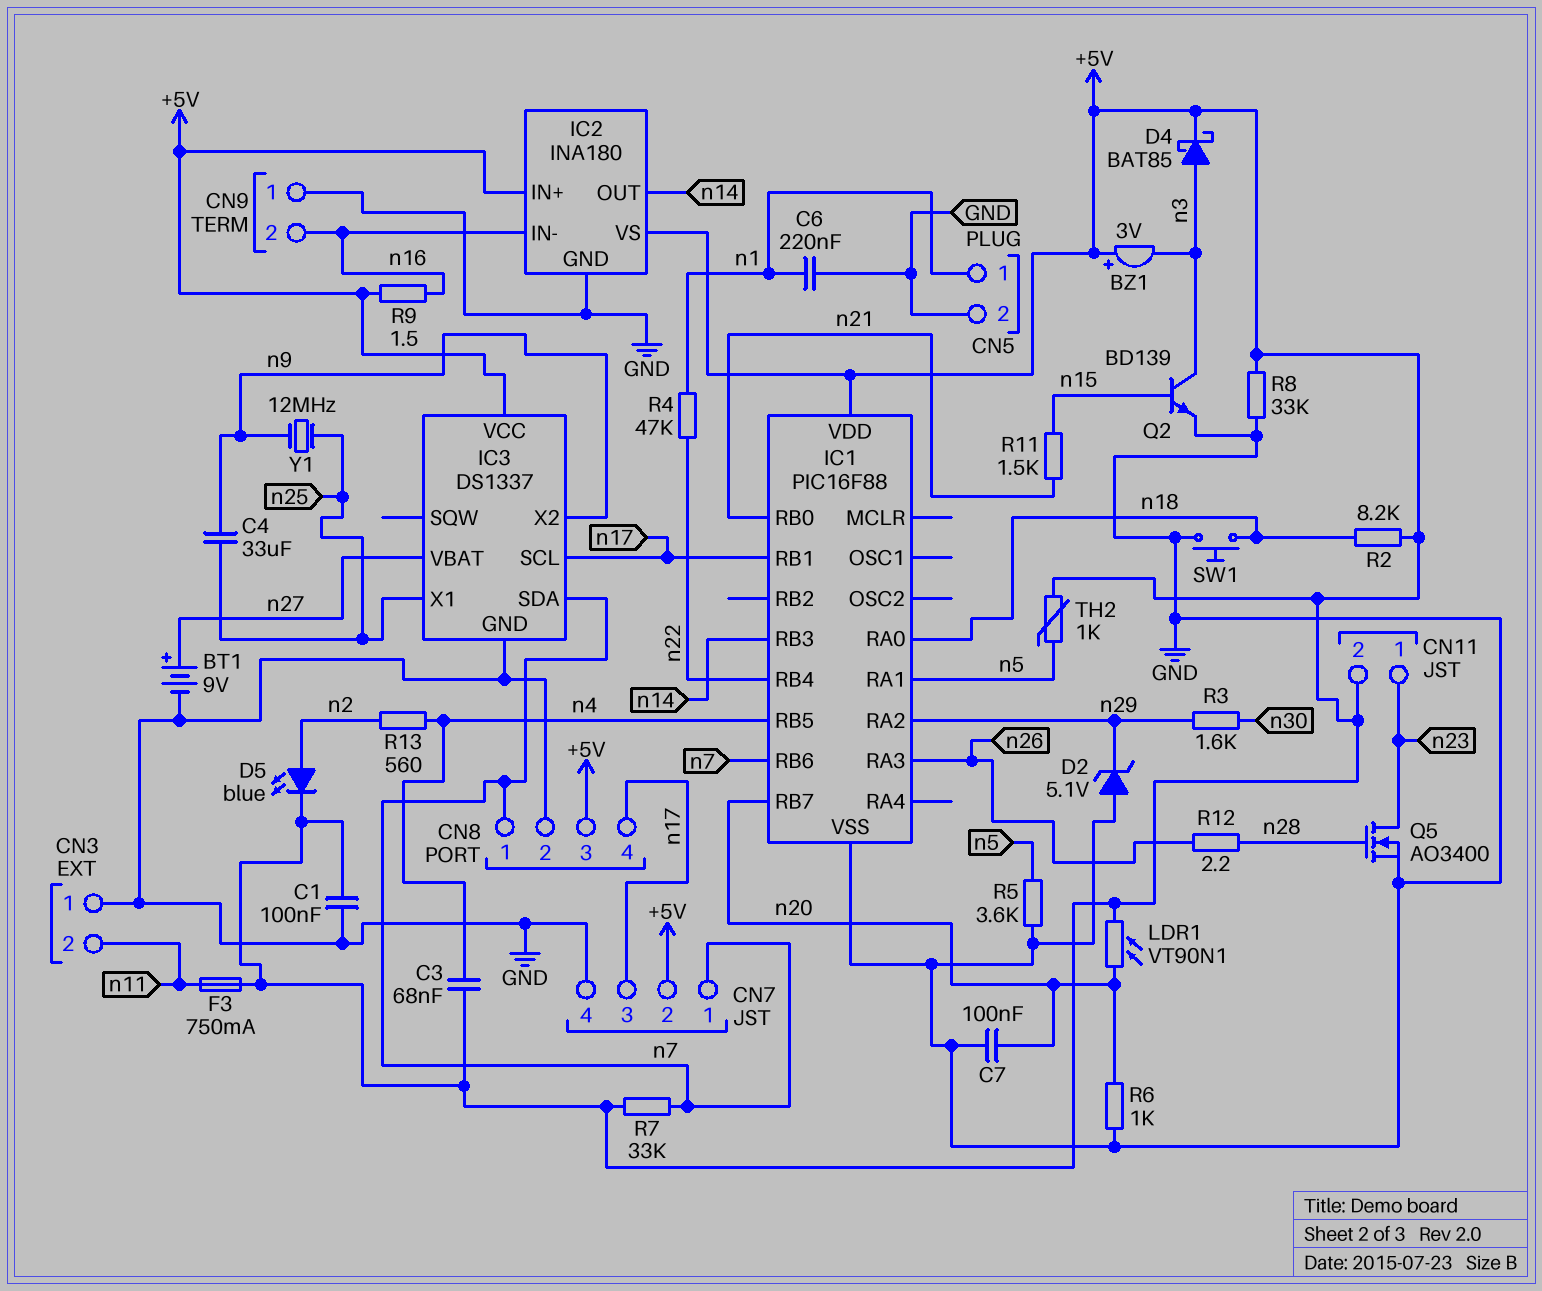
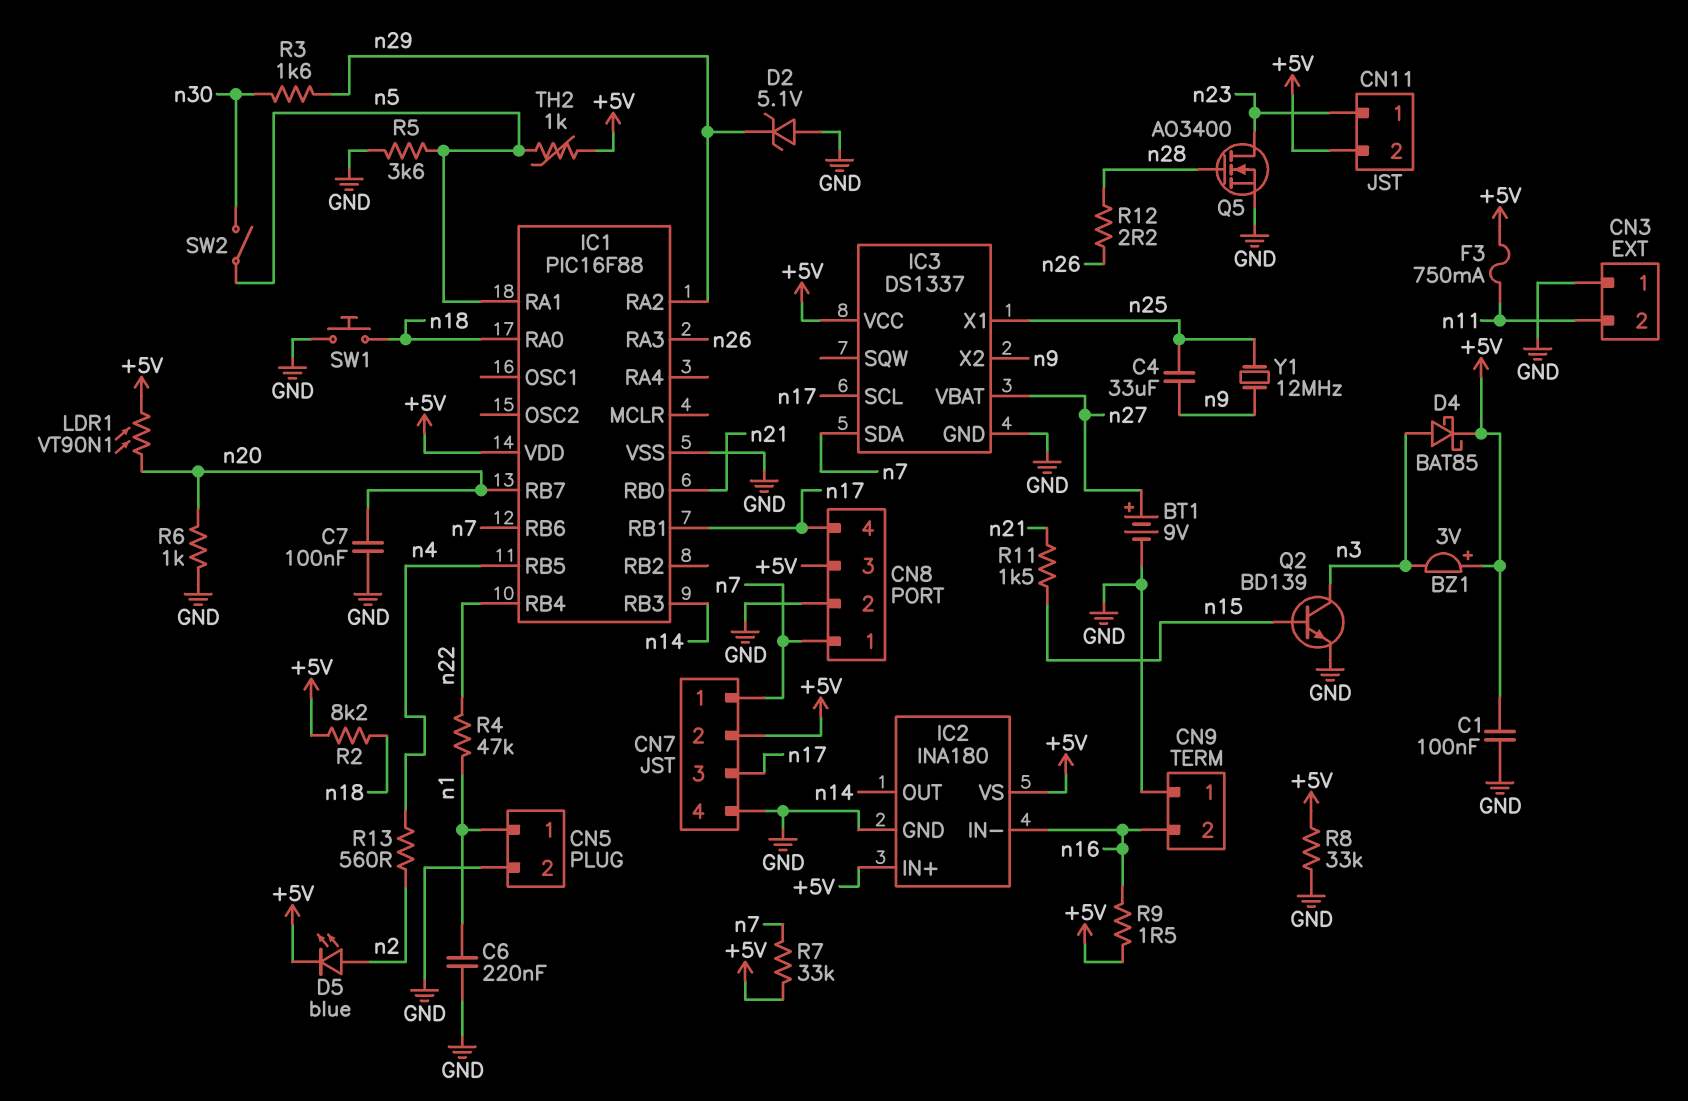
C3: 68nF (+5V, n4) -> none
SW2: none -> switch (n5, n30)

